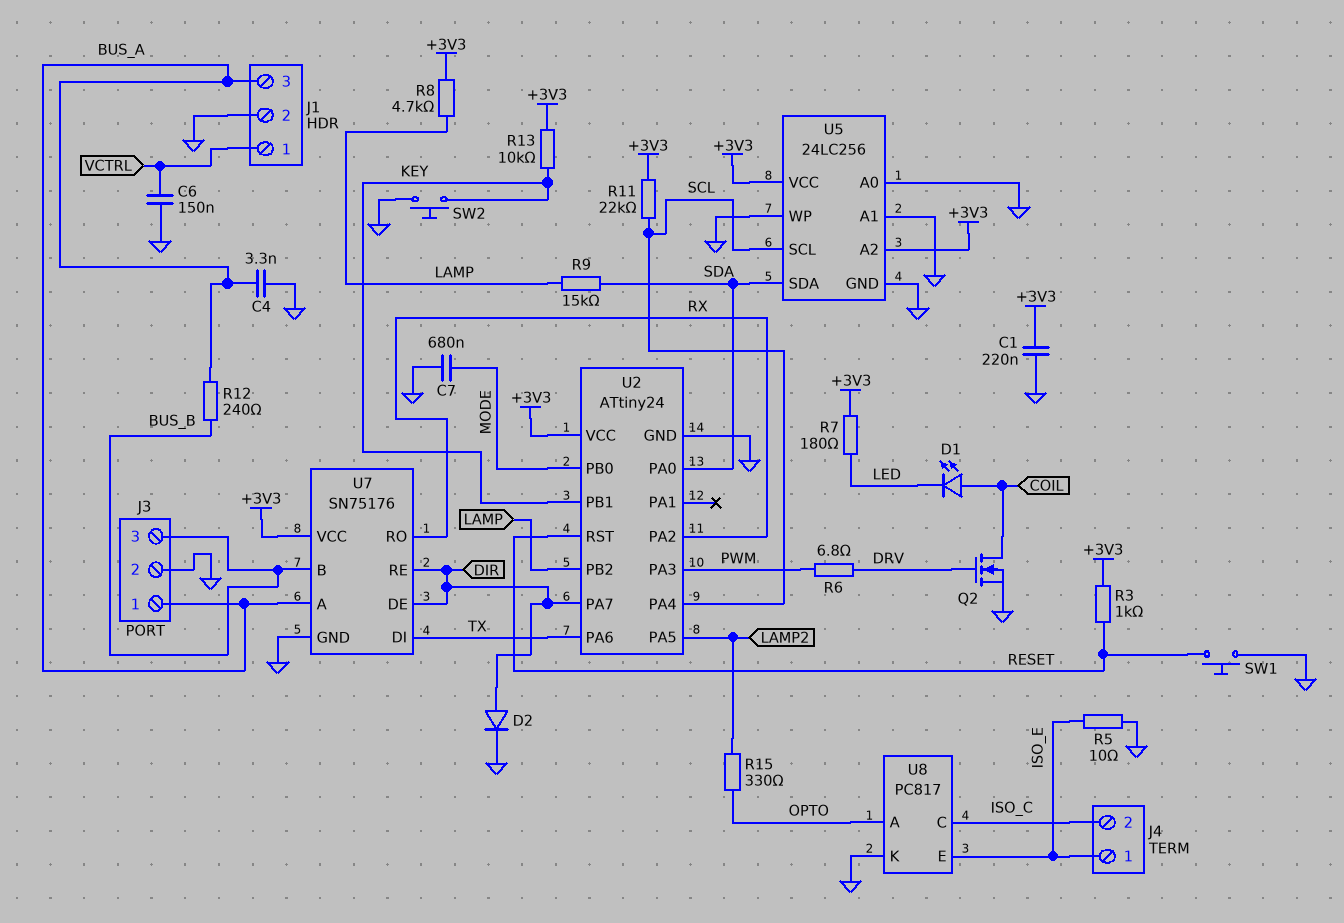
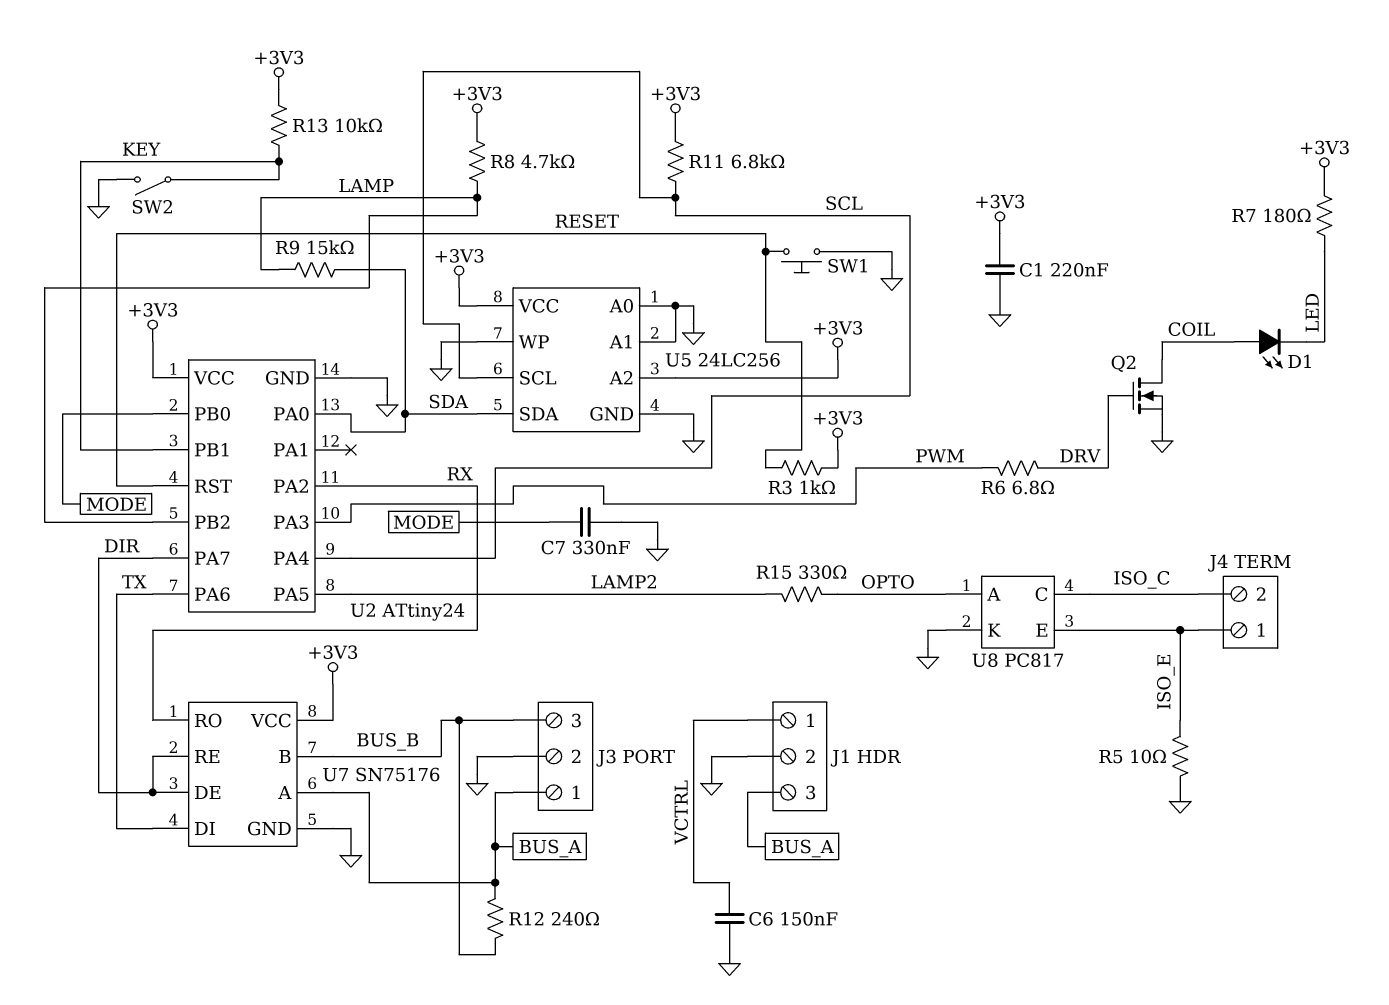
C4: 3.3nF (BUS_A, GND) -> none
C7: 680nF (GND, MODE) -> 330nF (GND, MODE)
D2: diode (A DIR, K GND) -> none
R11: 22k (+3V3, SCL) -> 6.8k (+3V3, SCL)
SW2: button (GND, KEY) -> switch (GND, KEY)

